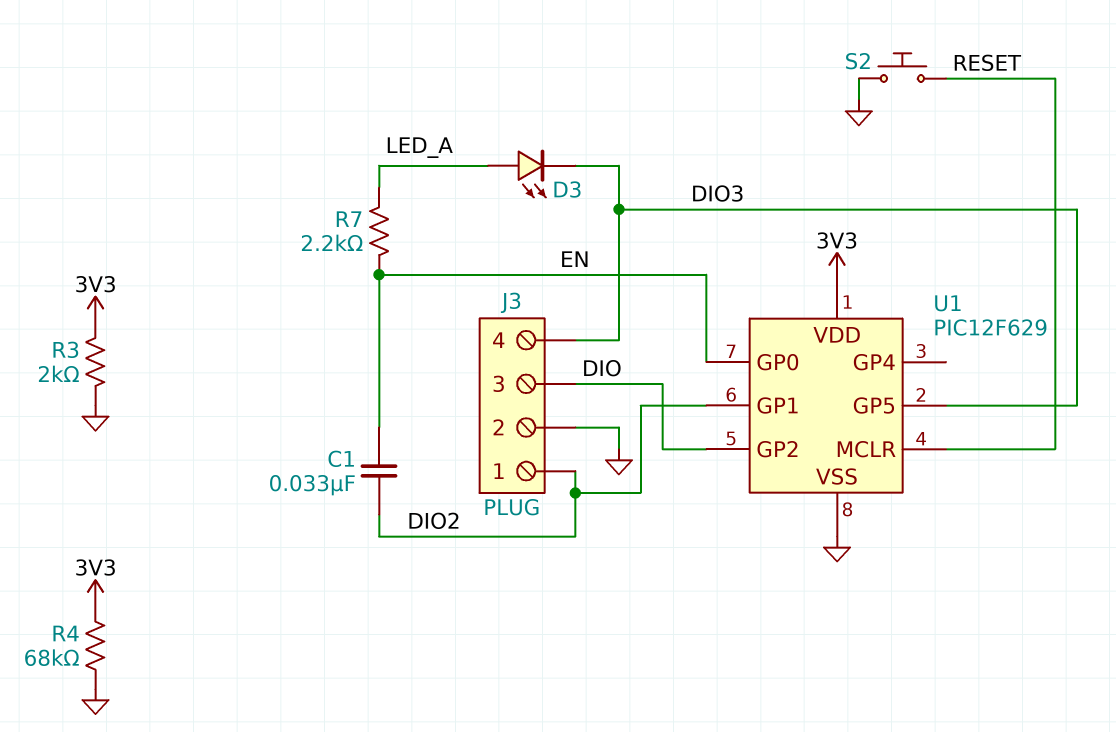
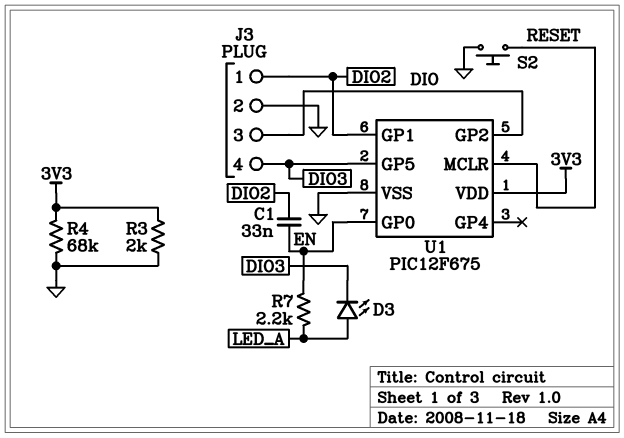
U1: PIC12F629 -> PIC12F675

